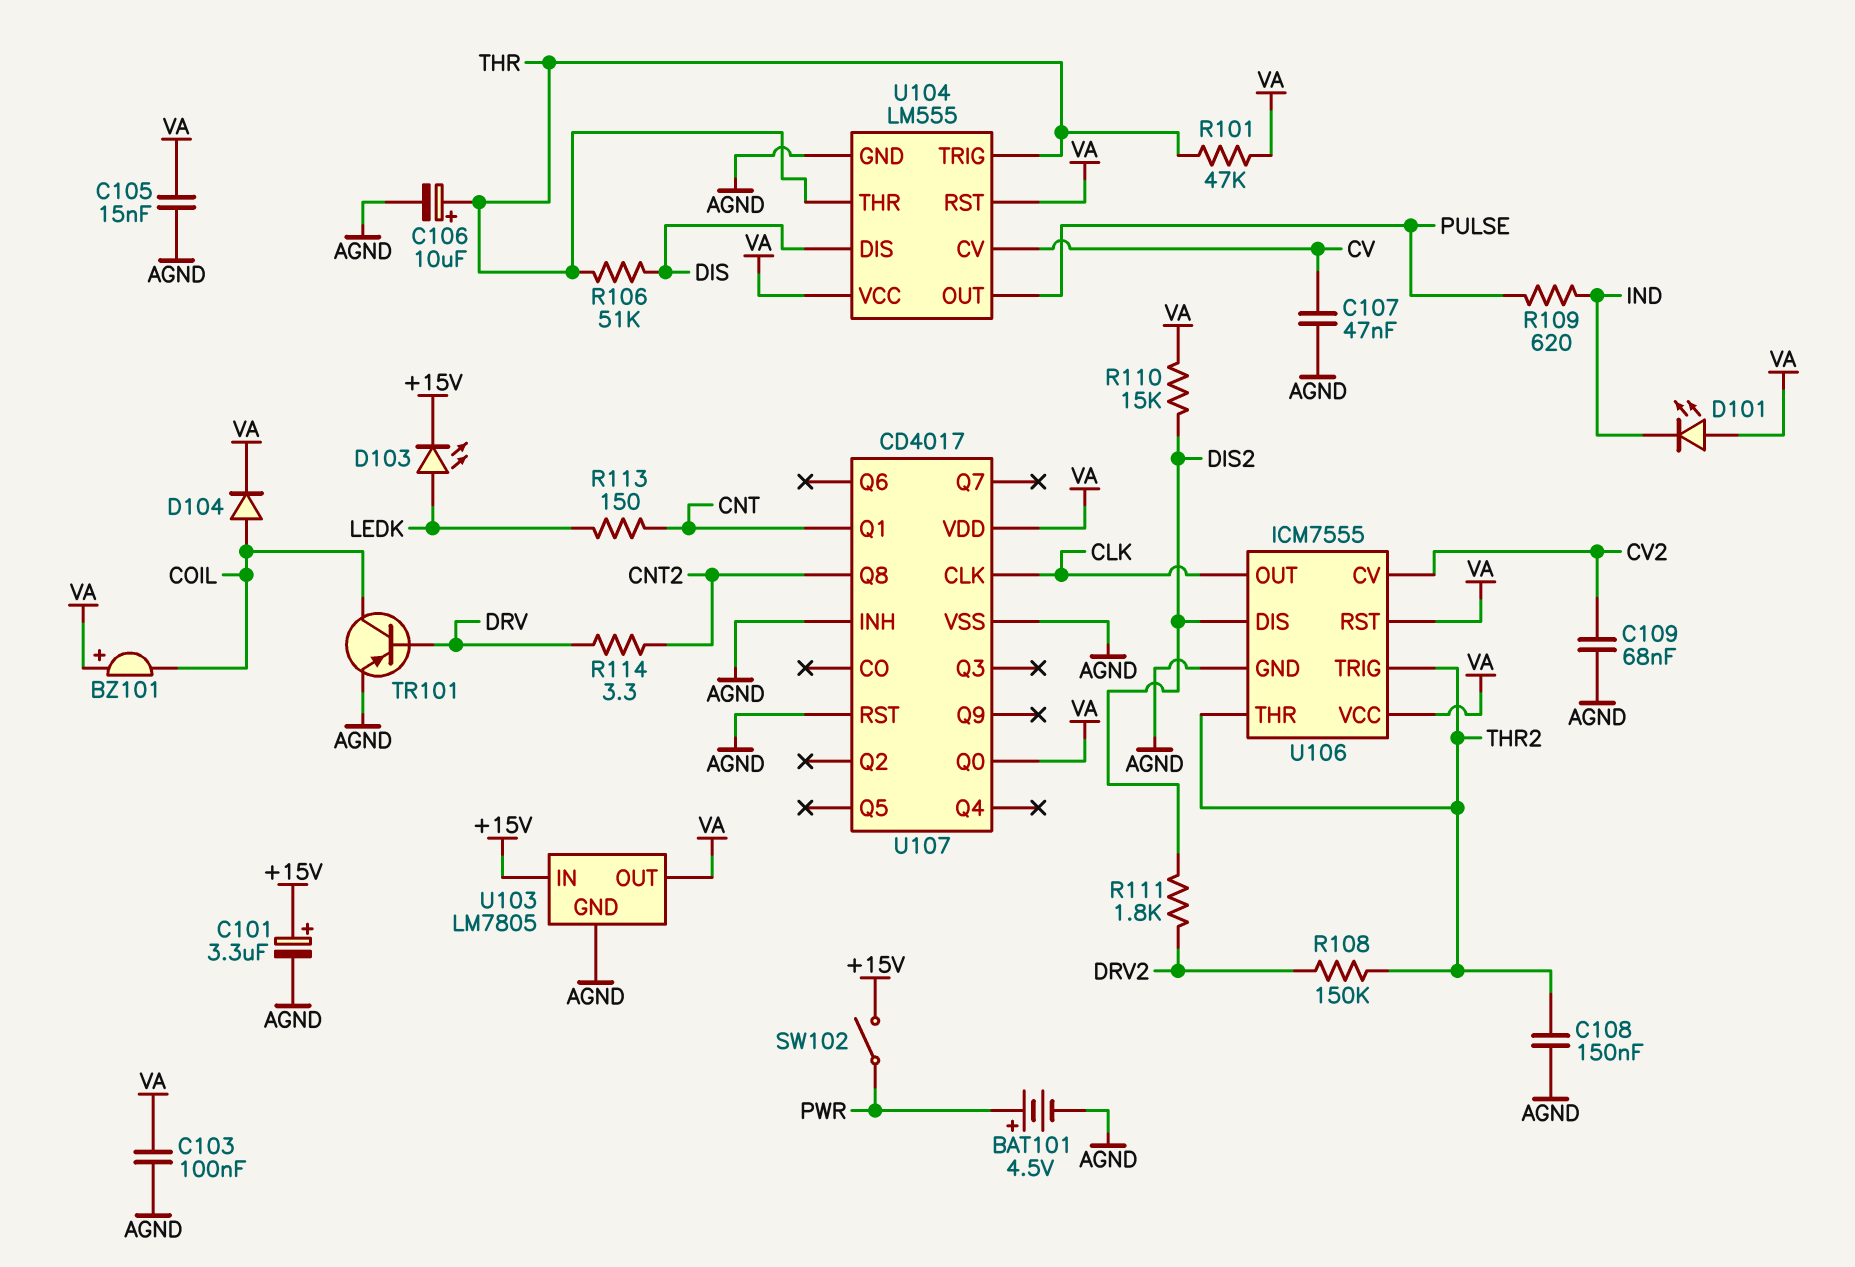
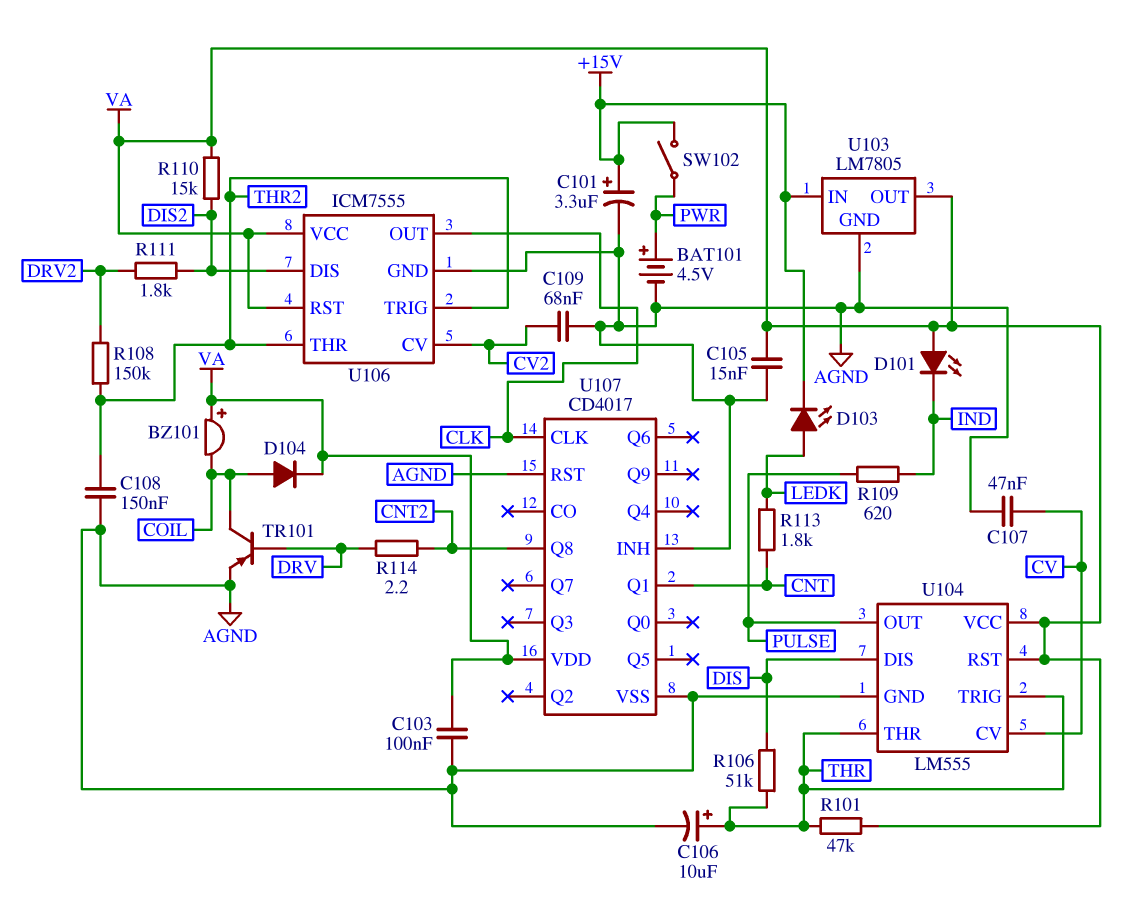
R113: 150 (CNT, LEDK) -> 1.8k (CNT, LEDK)
R114: 3.3 (CNT2, DRV) -> 2.2 (CNT2, DRV)
U107 pin Q0: VA -> none

